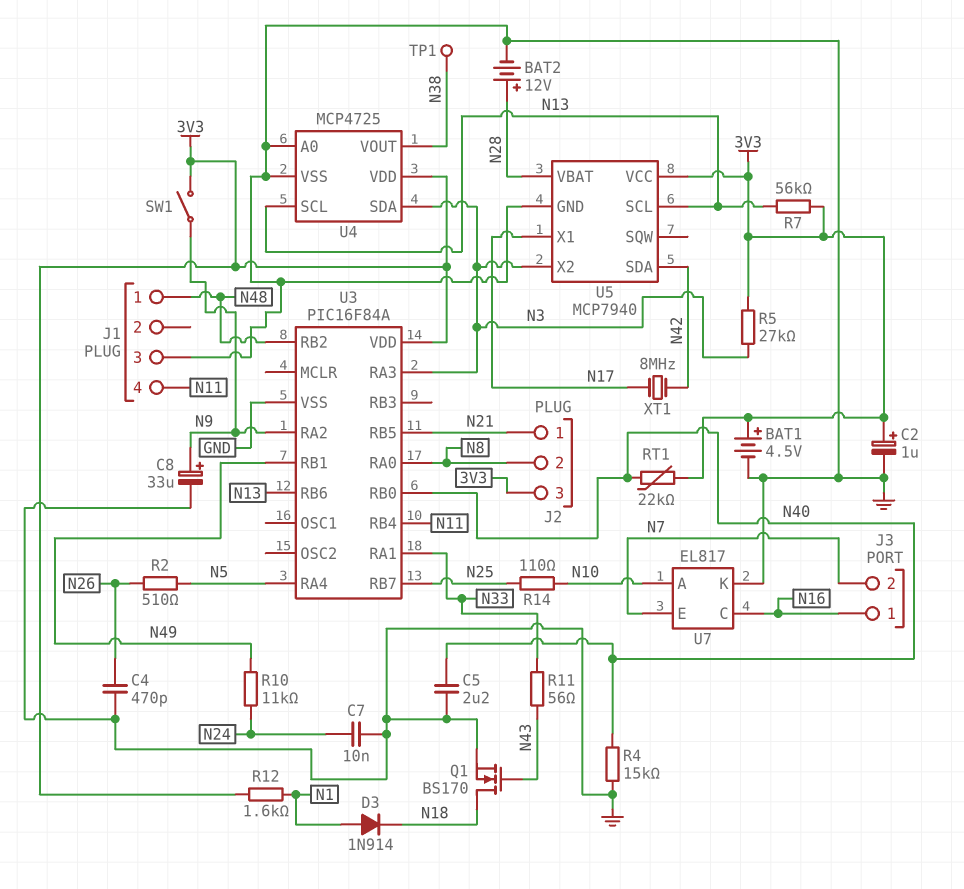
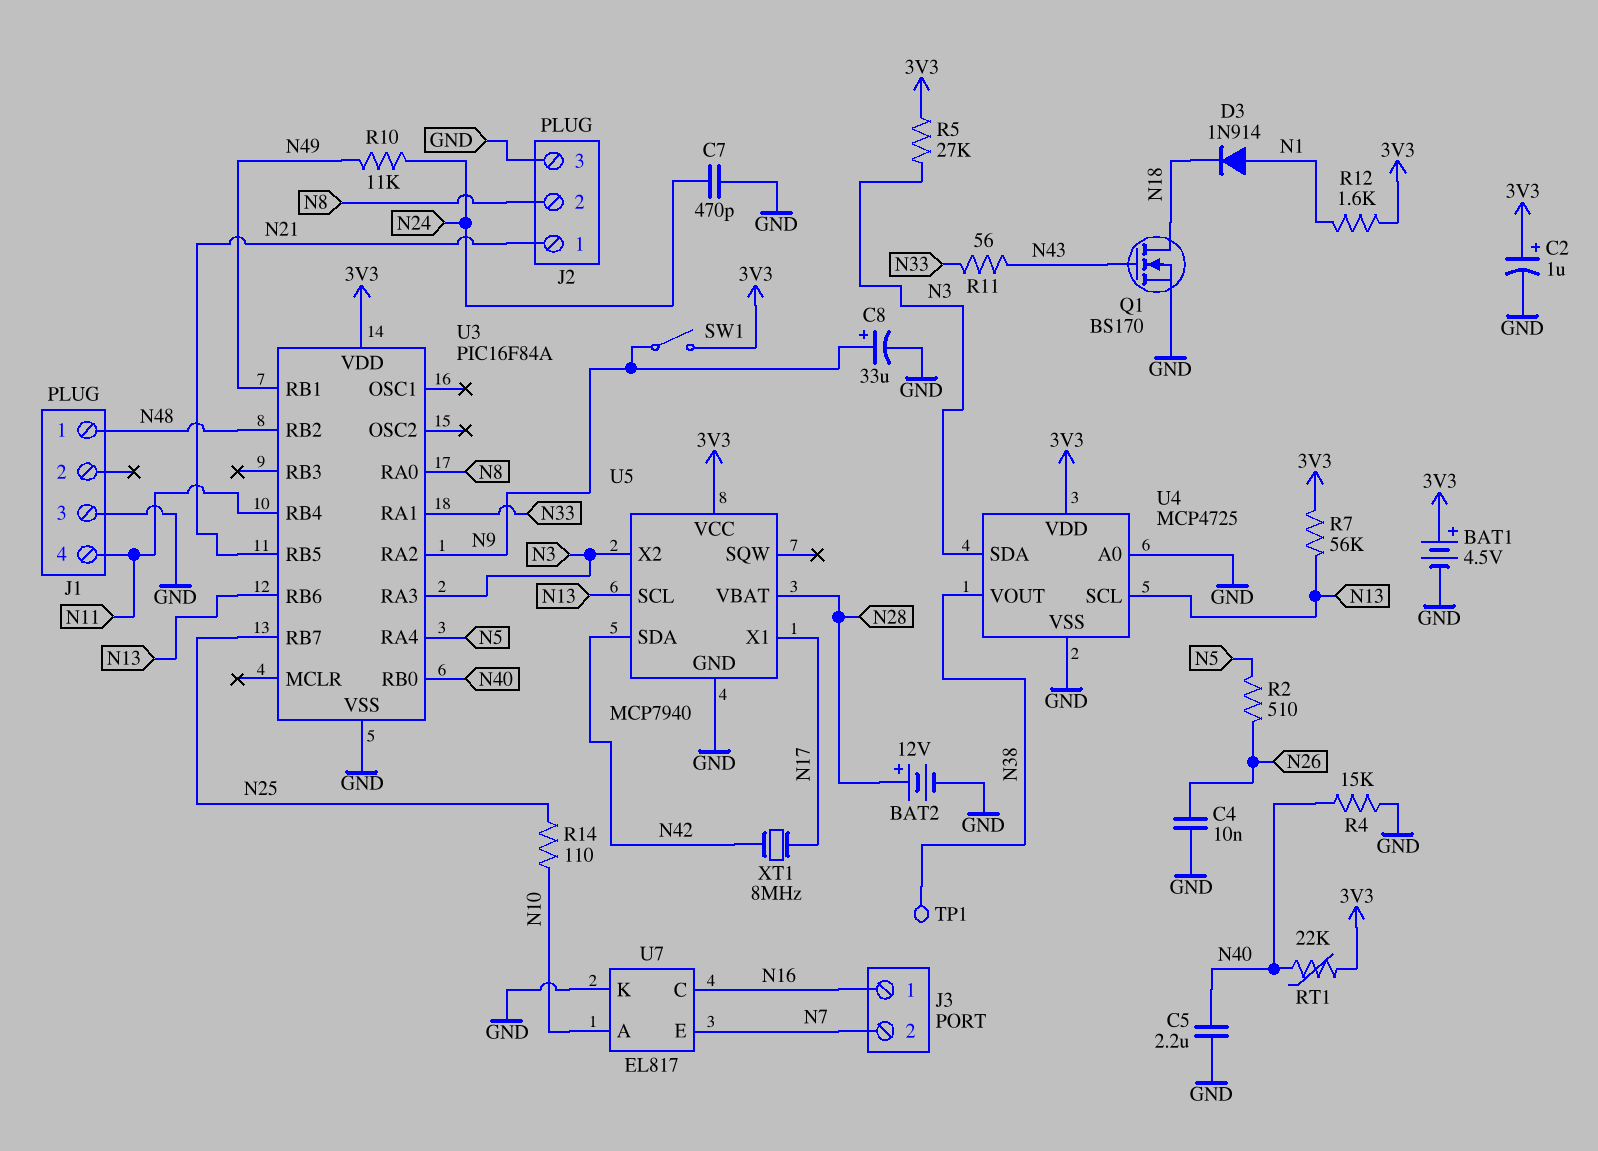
C4: 470pF (GND, N26) -> 10nF (GND, N26)
C7: 10nF (GND, N24) -> 470pF (GND, N24)
J2 pin 3: 3V3 -> GND

